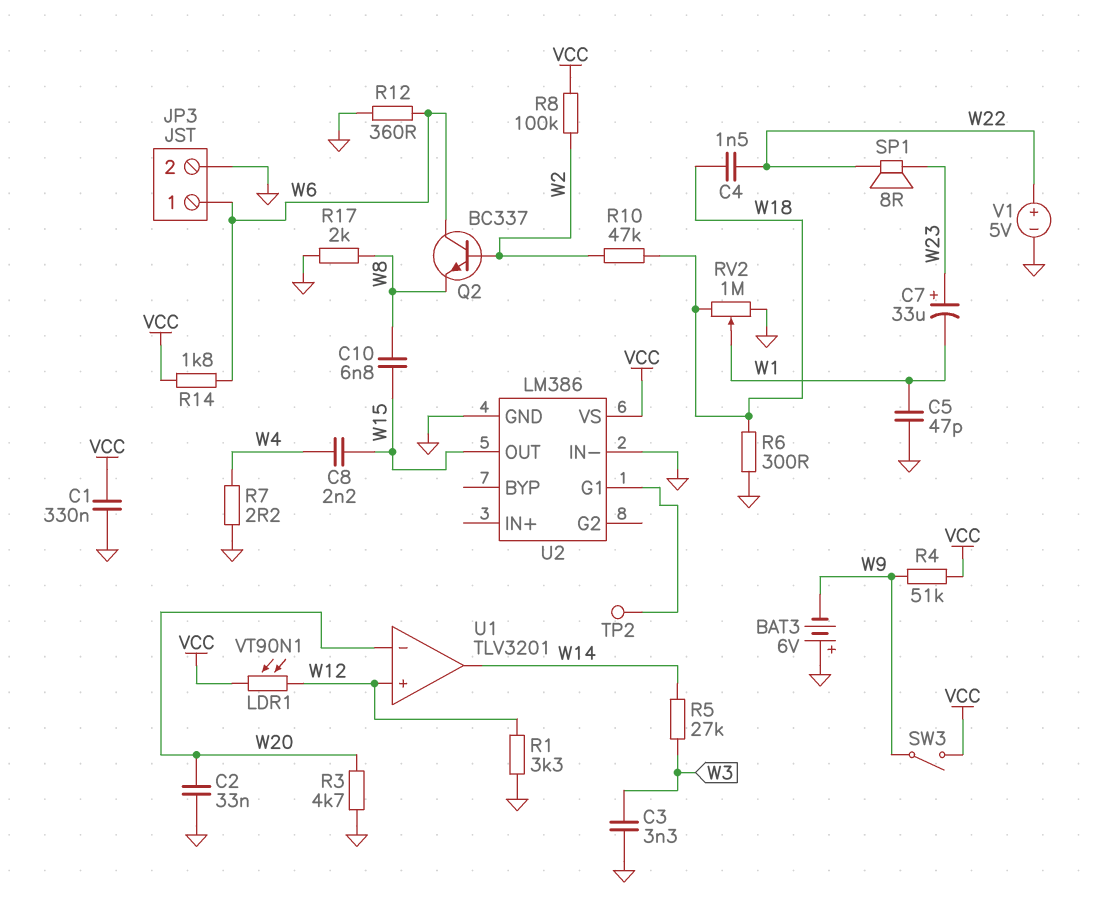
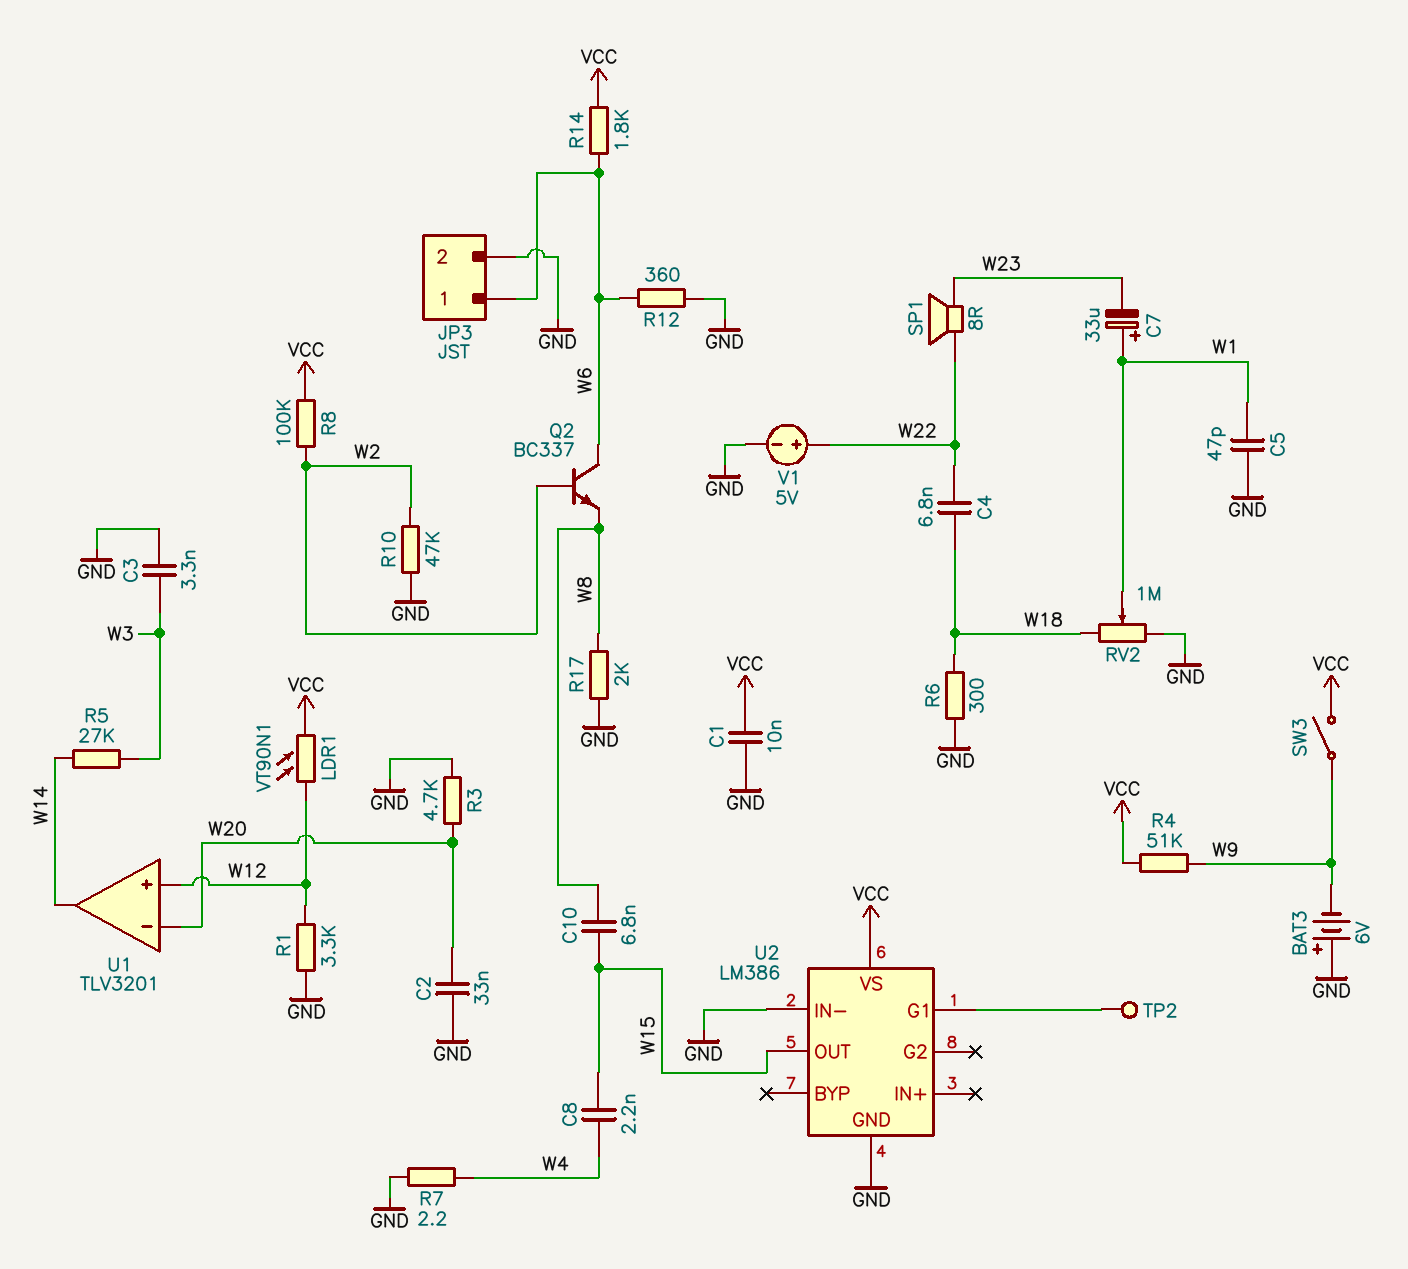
C1: 330nF (GND, VCC) -> 10nF (GND, VCC)
C4: 1.5nF (W18, W22) -> 6.8nF (W18, W22)
C7: 33uF (plus W23, minus W1) -> 33uF (plus W1, minus W23)
R10: 47k (W2, W18) -> 47k (GND, W2)

